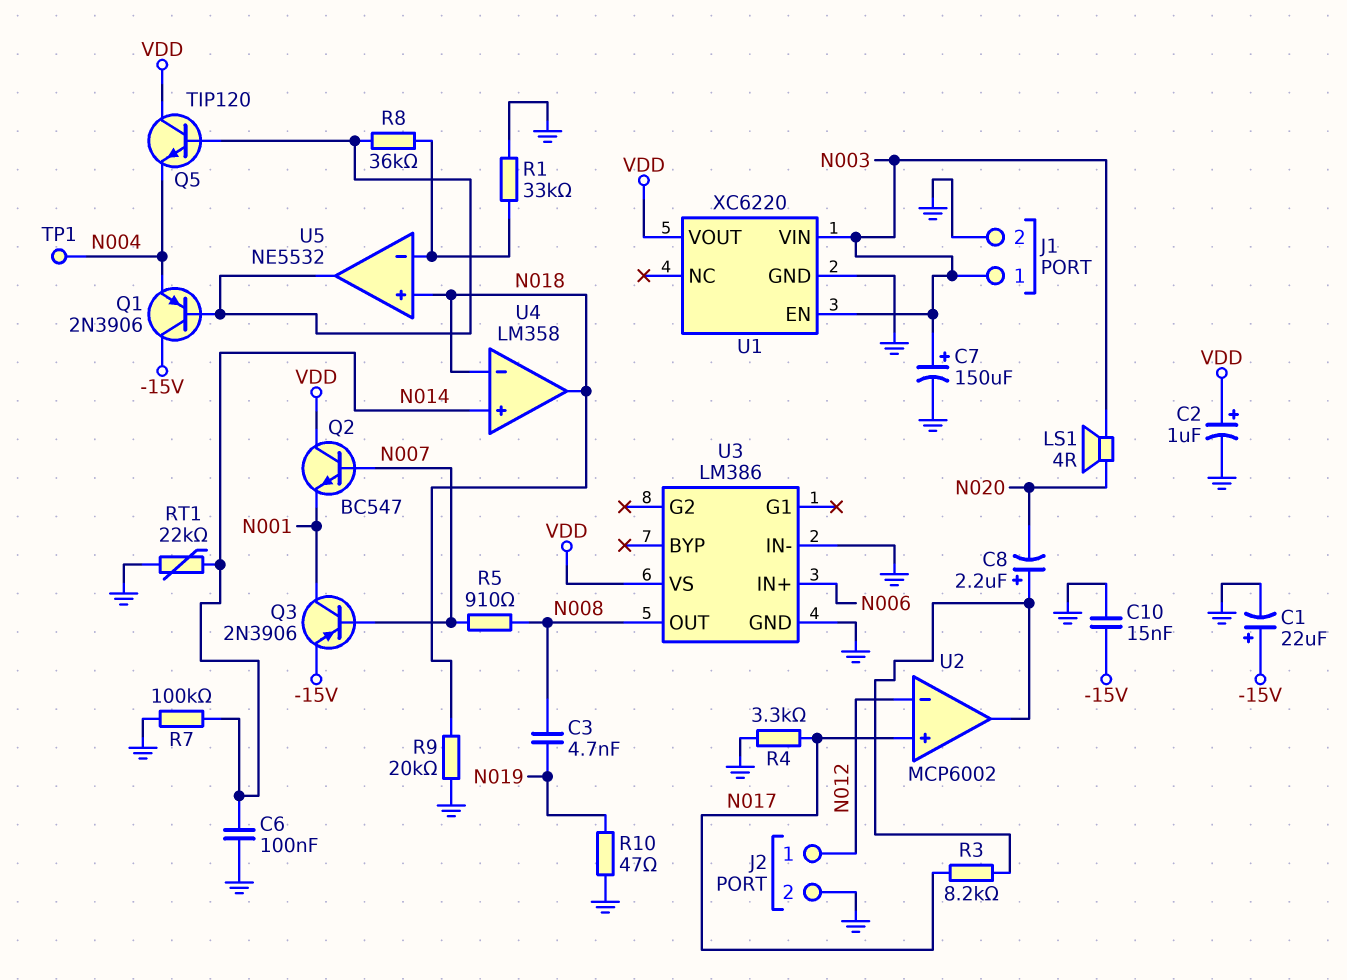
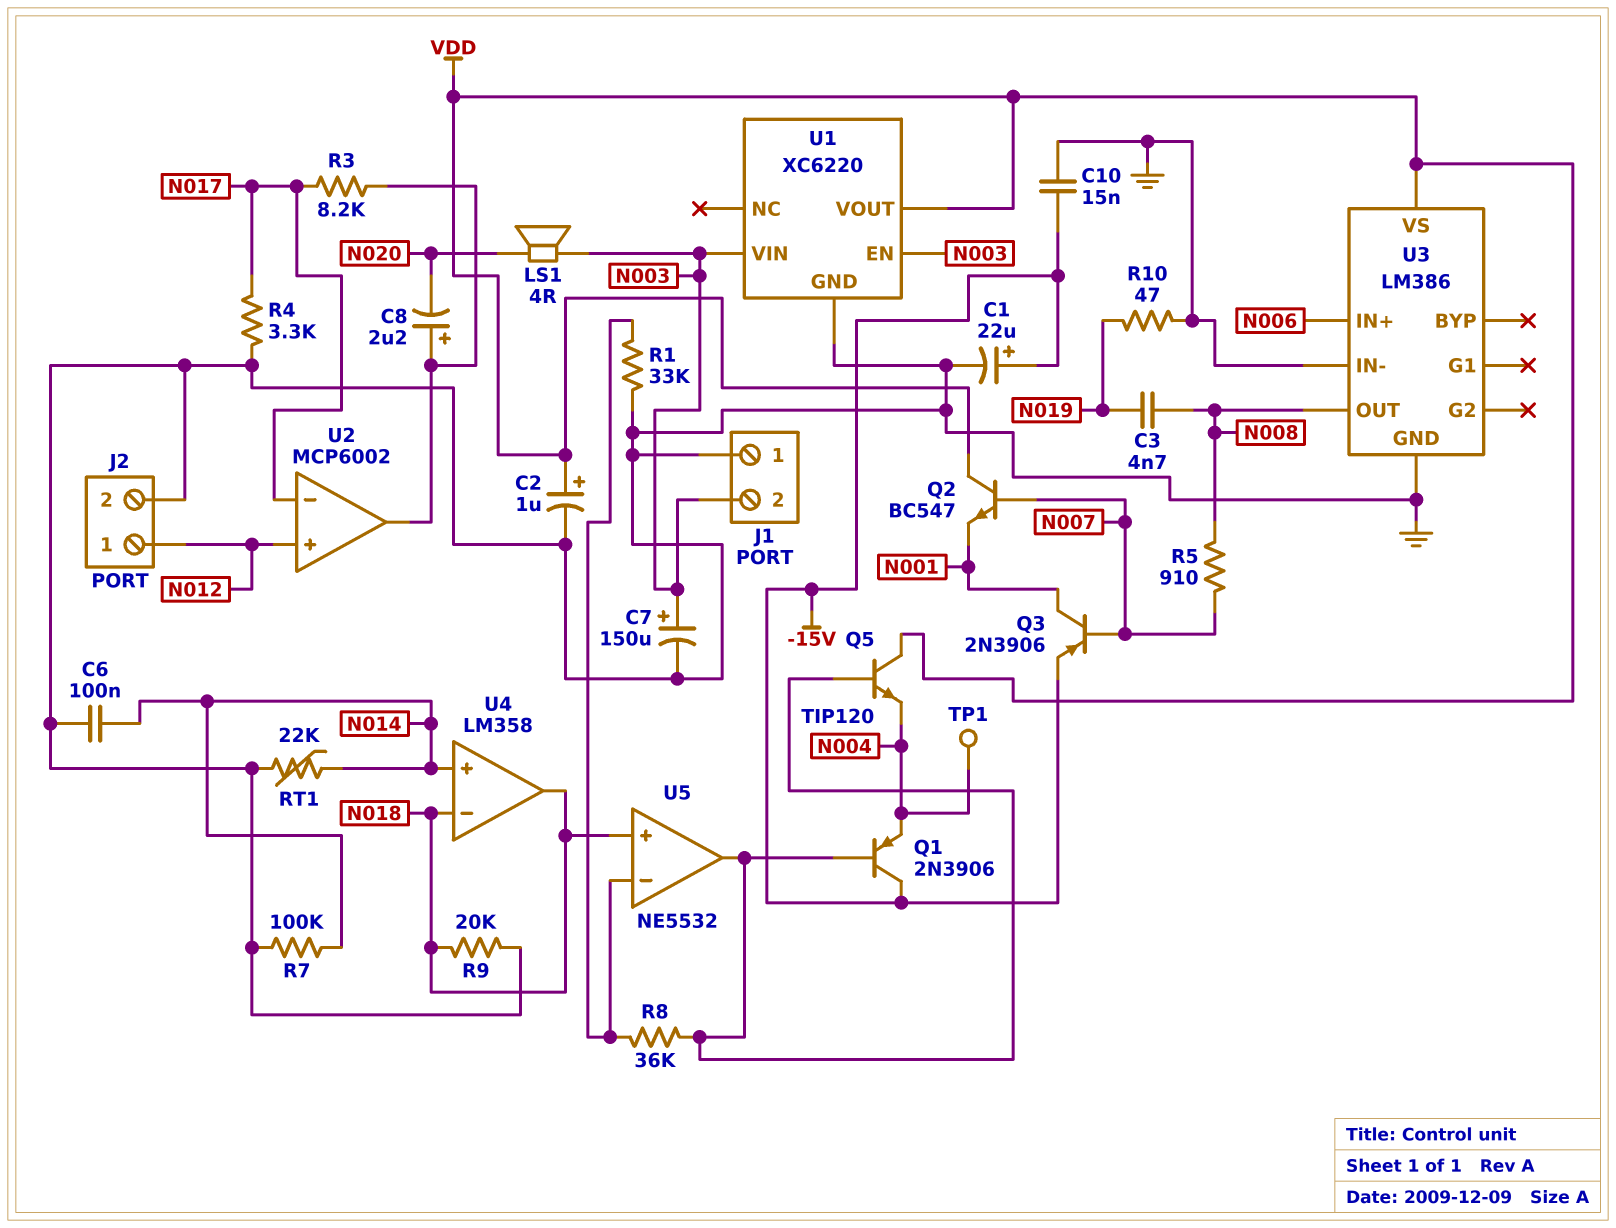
J1 pin 1: N003 -> GND
J1 pin 2: GND -> N003
U2 pin in+: N017 -> N012
U2 pin in-: N012 -> N017

